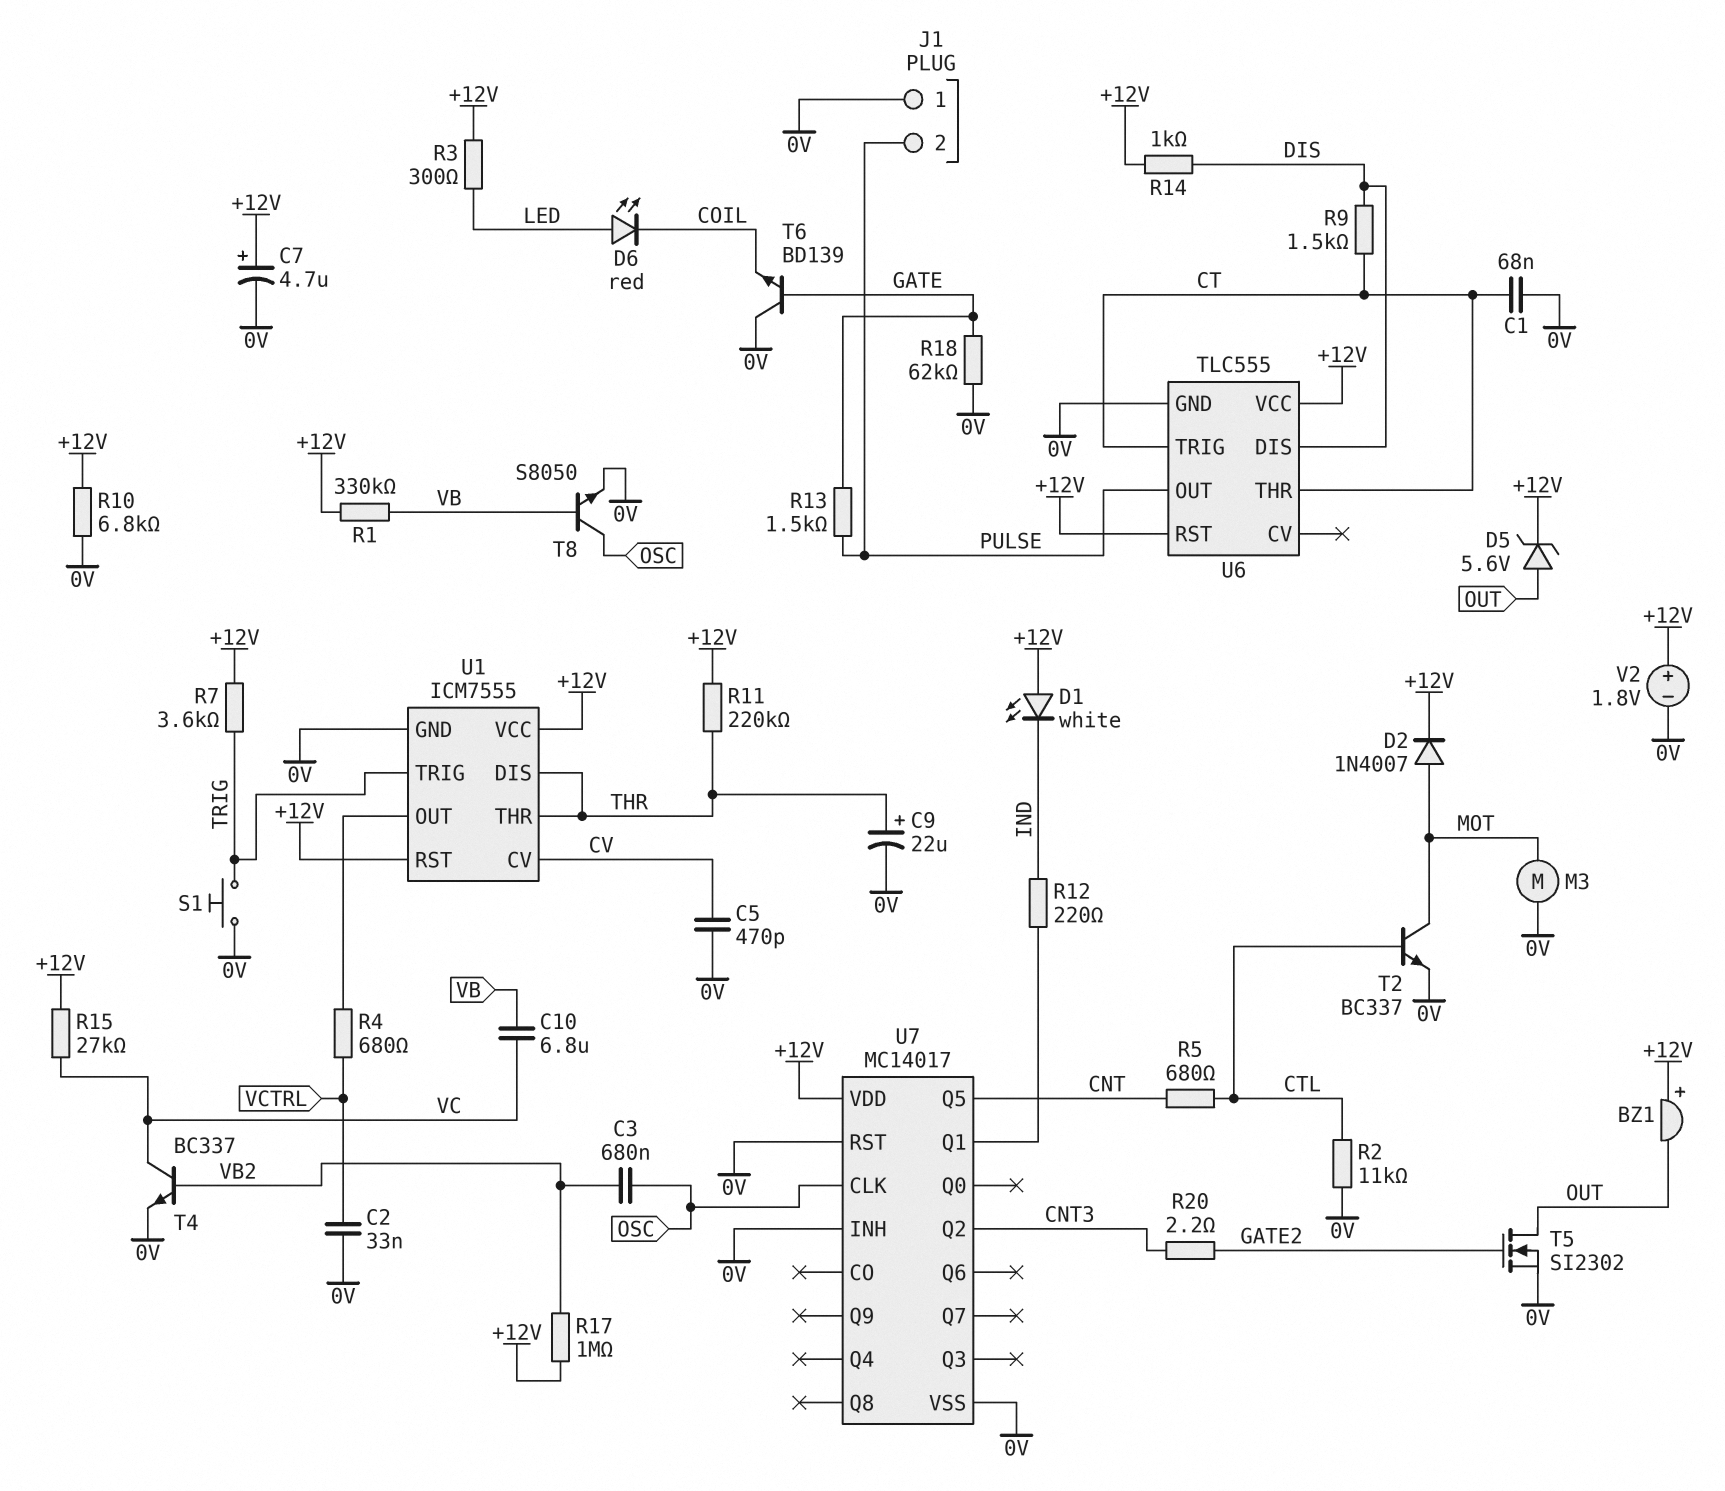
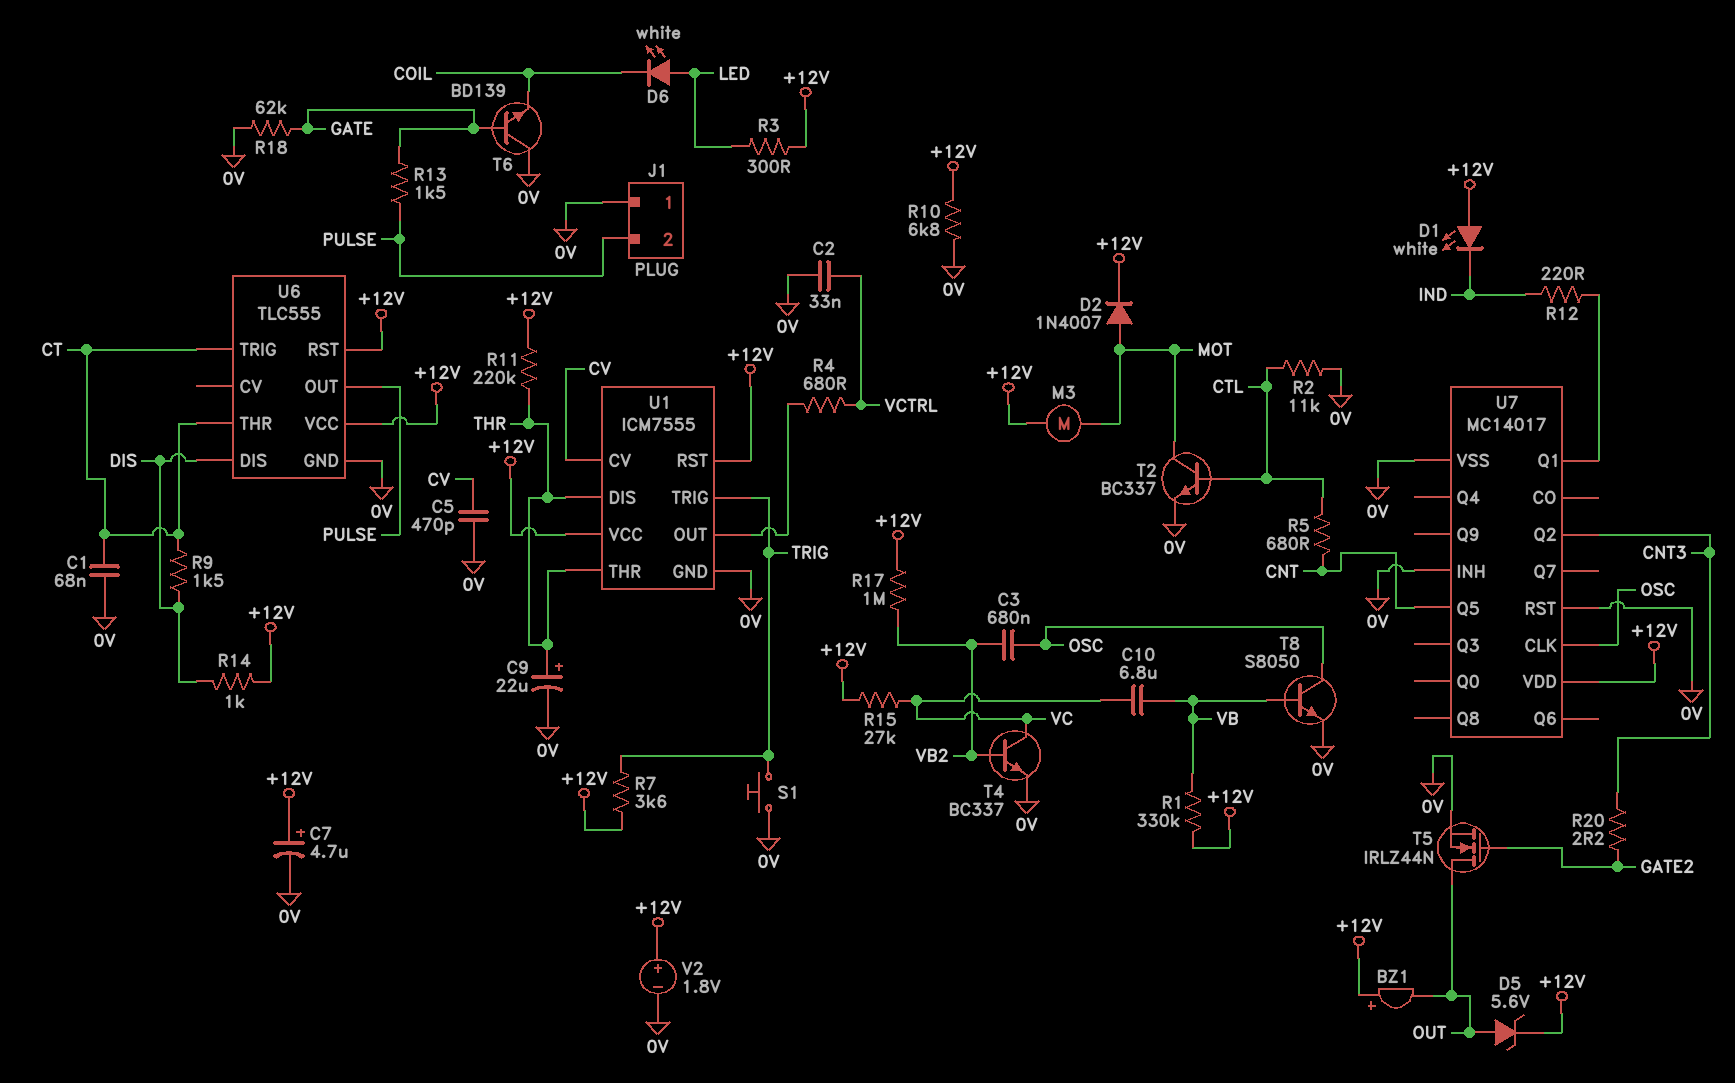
D6: LED red (A LED, K COIL) -> LED white (A LED, K COIL)
M3: motor (0V, MOT) -> motor (+12V, MOT)
T5: NMOS SI2302 (G GATE2, D OUT, S 0V) -> NMOS IRLZ44N (G GATE2, D OUT, S 0V)

